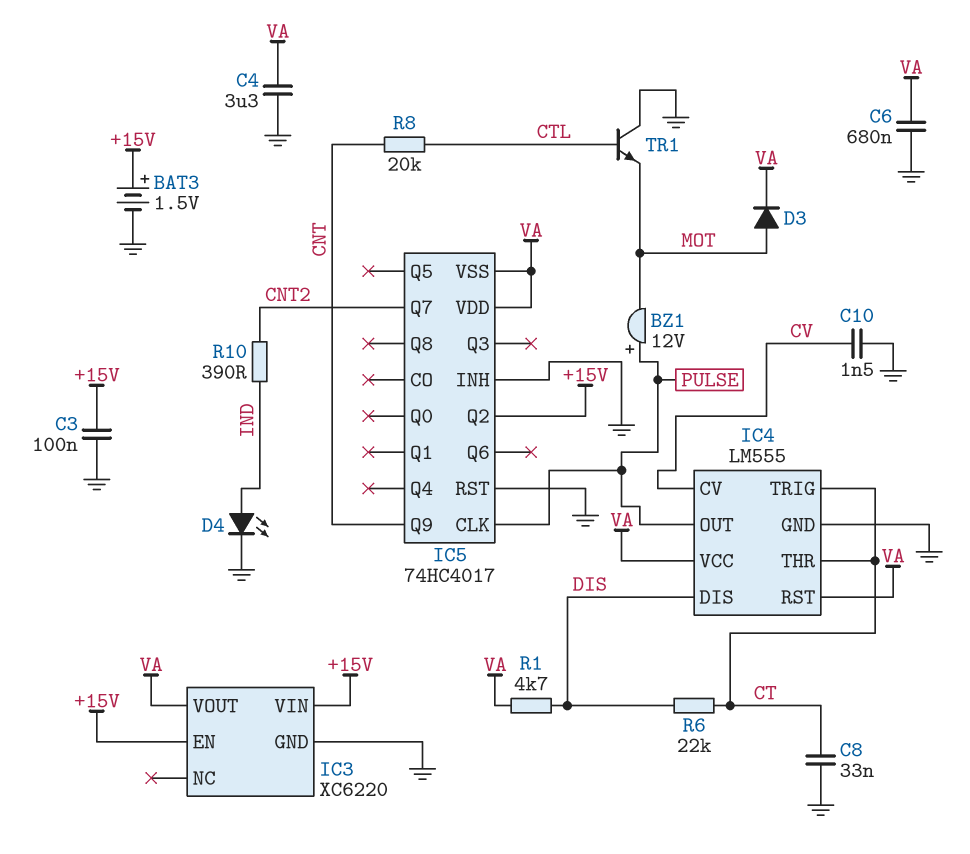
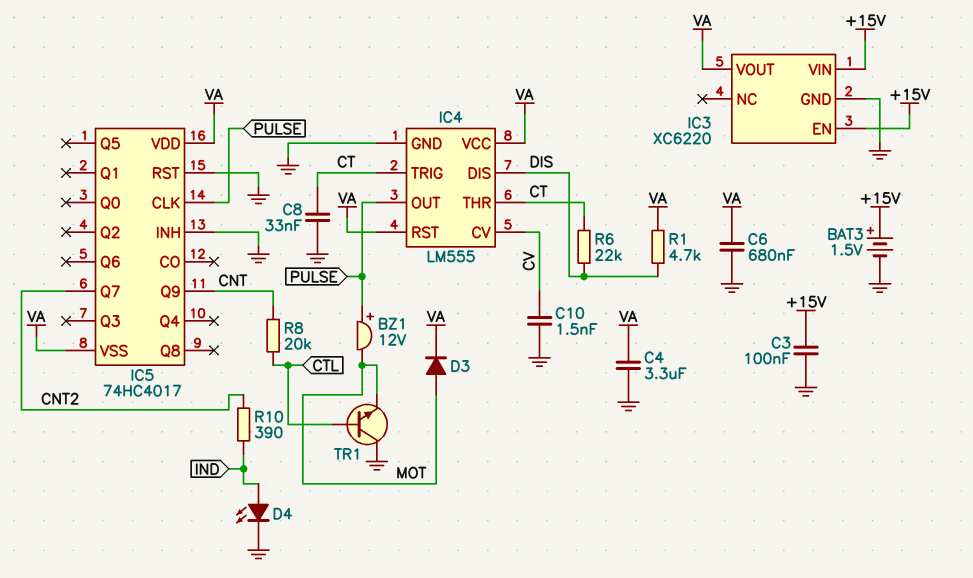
IC5 pin Q2: +15V -> none

